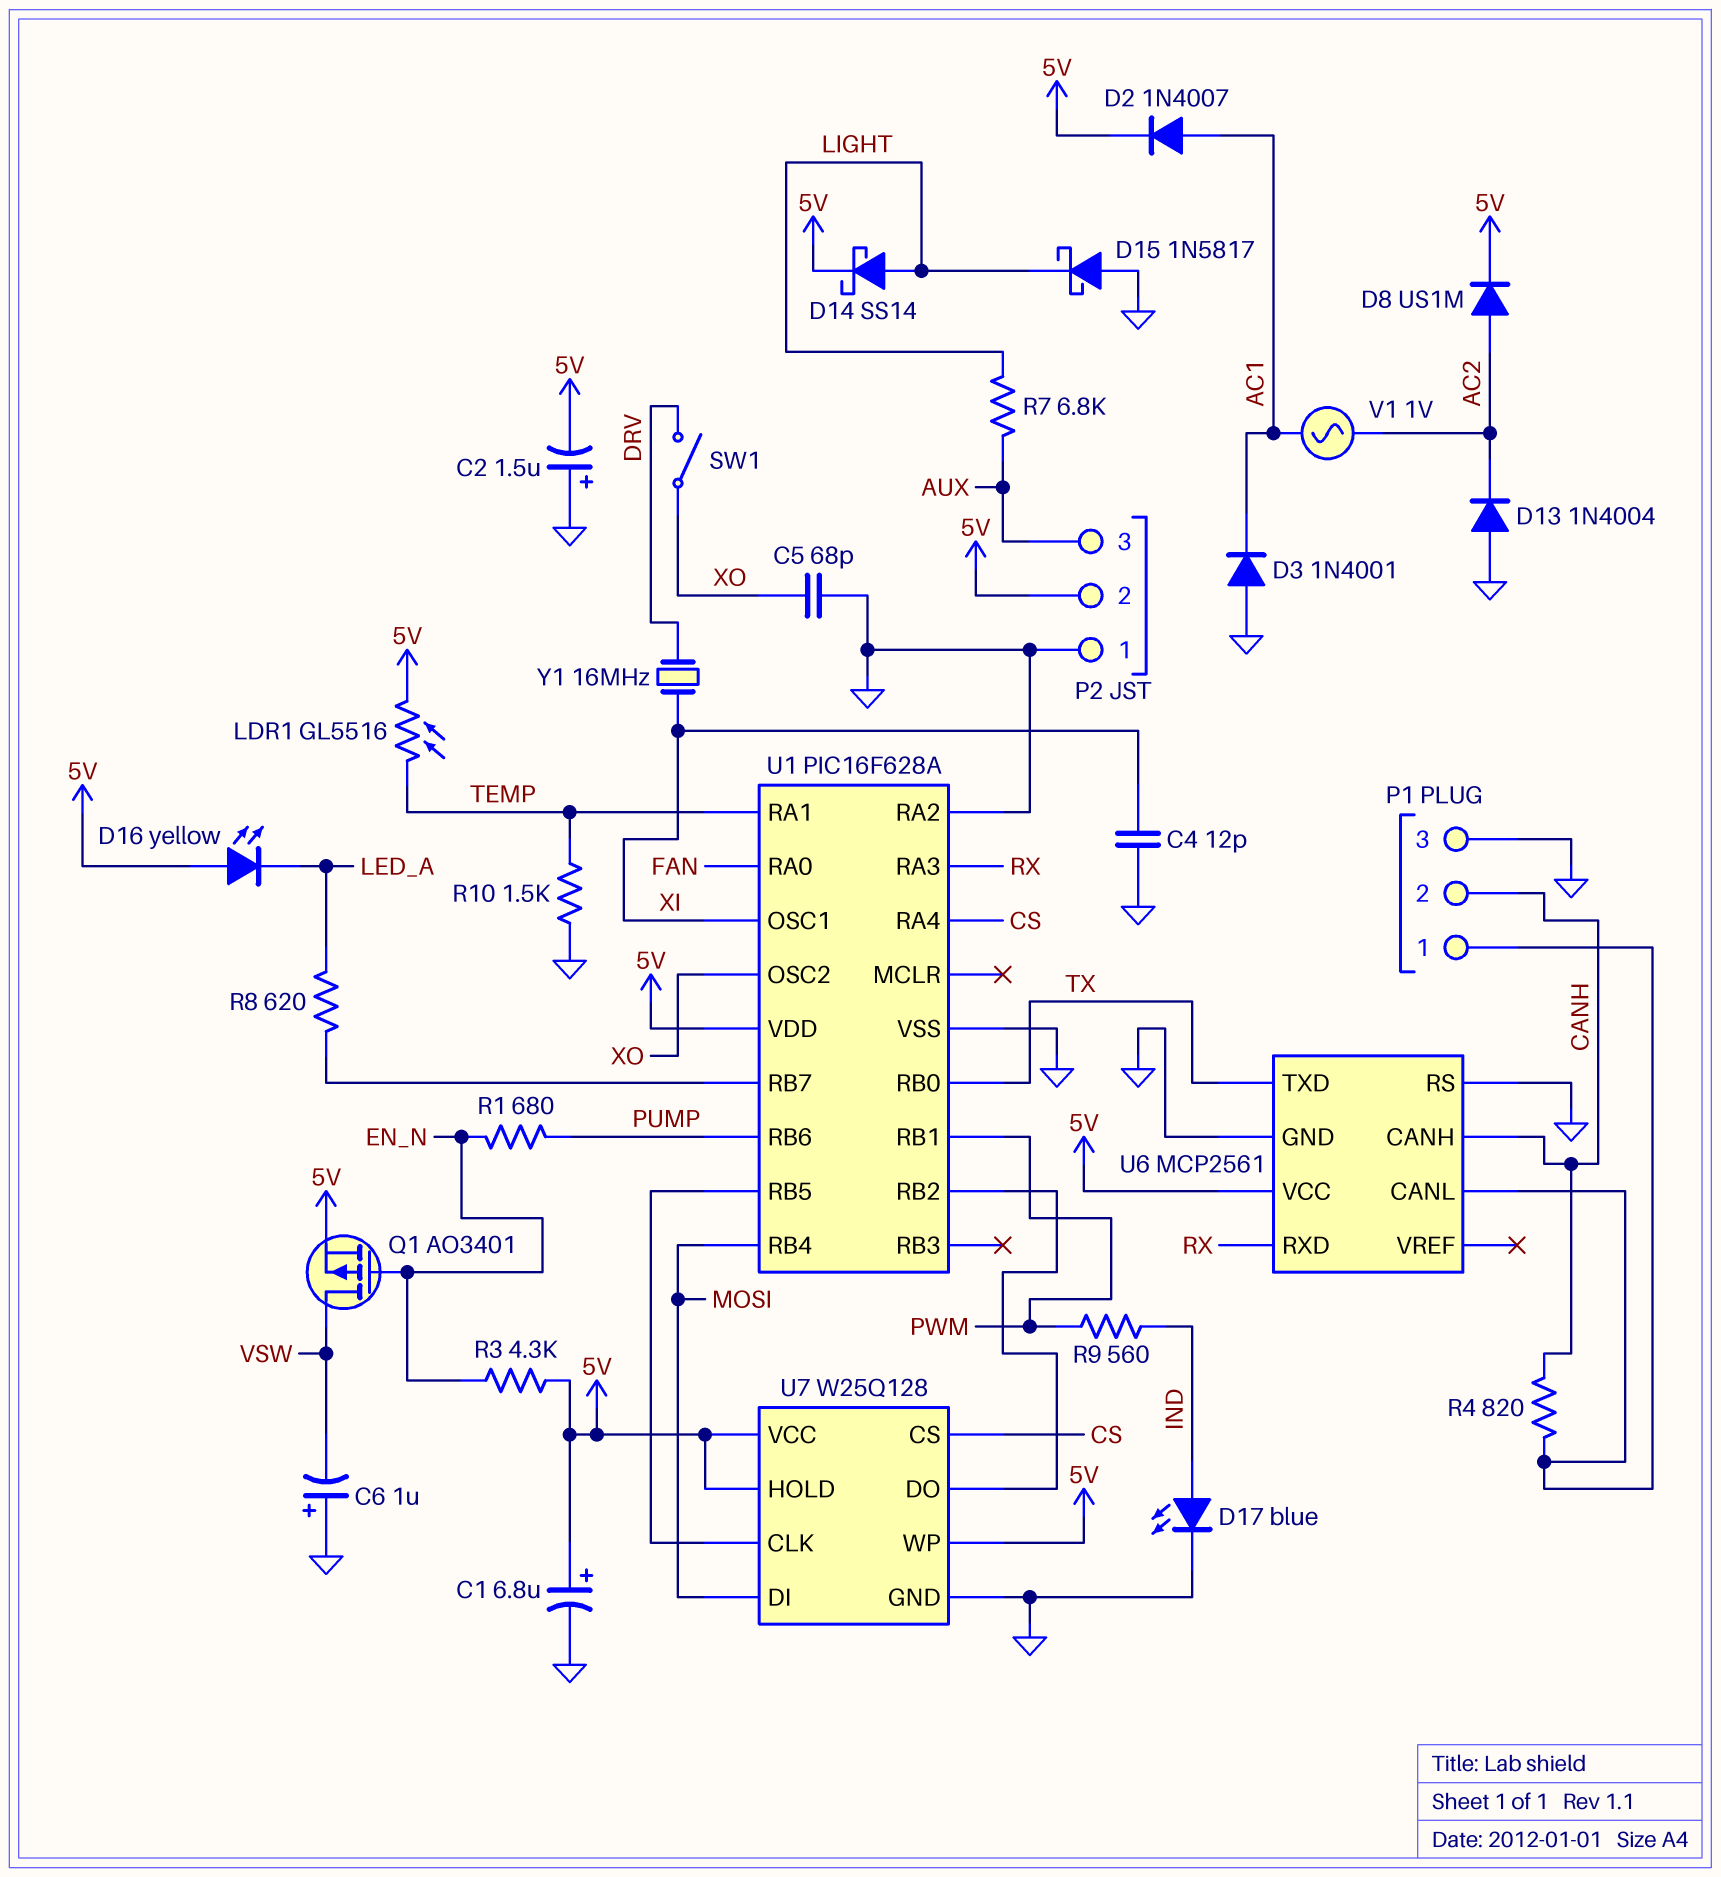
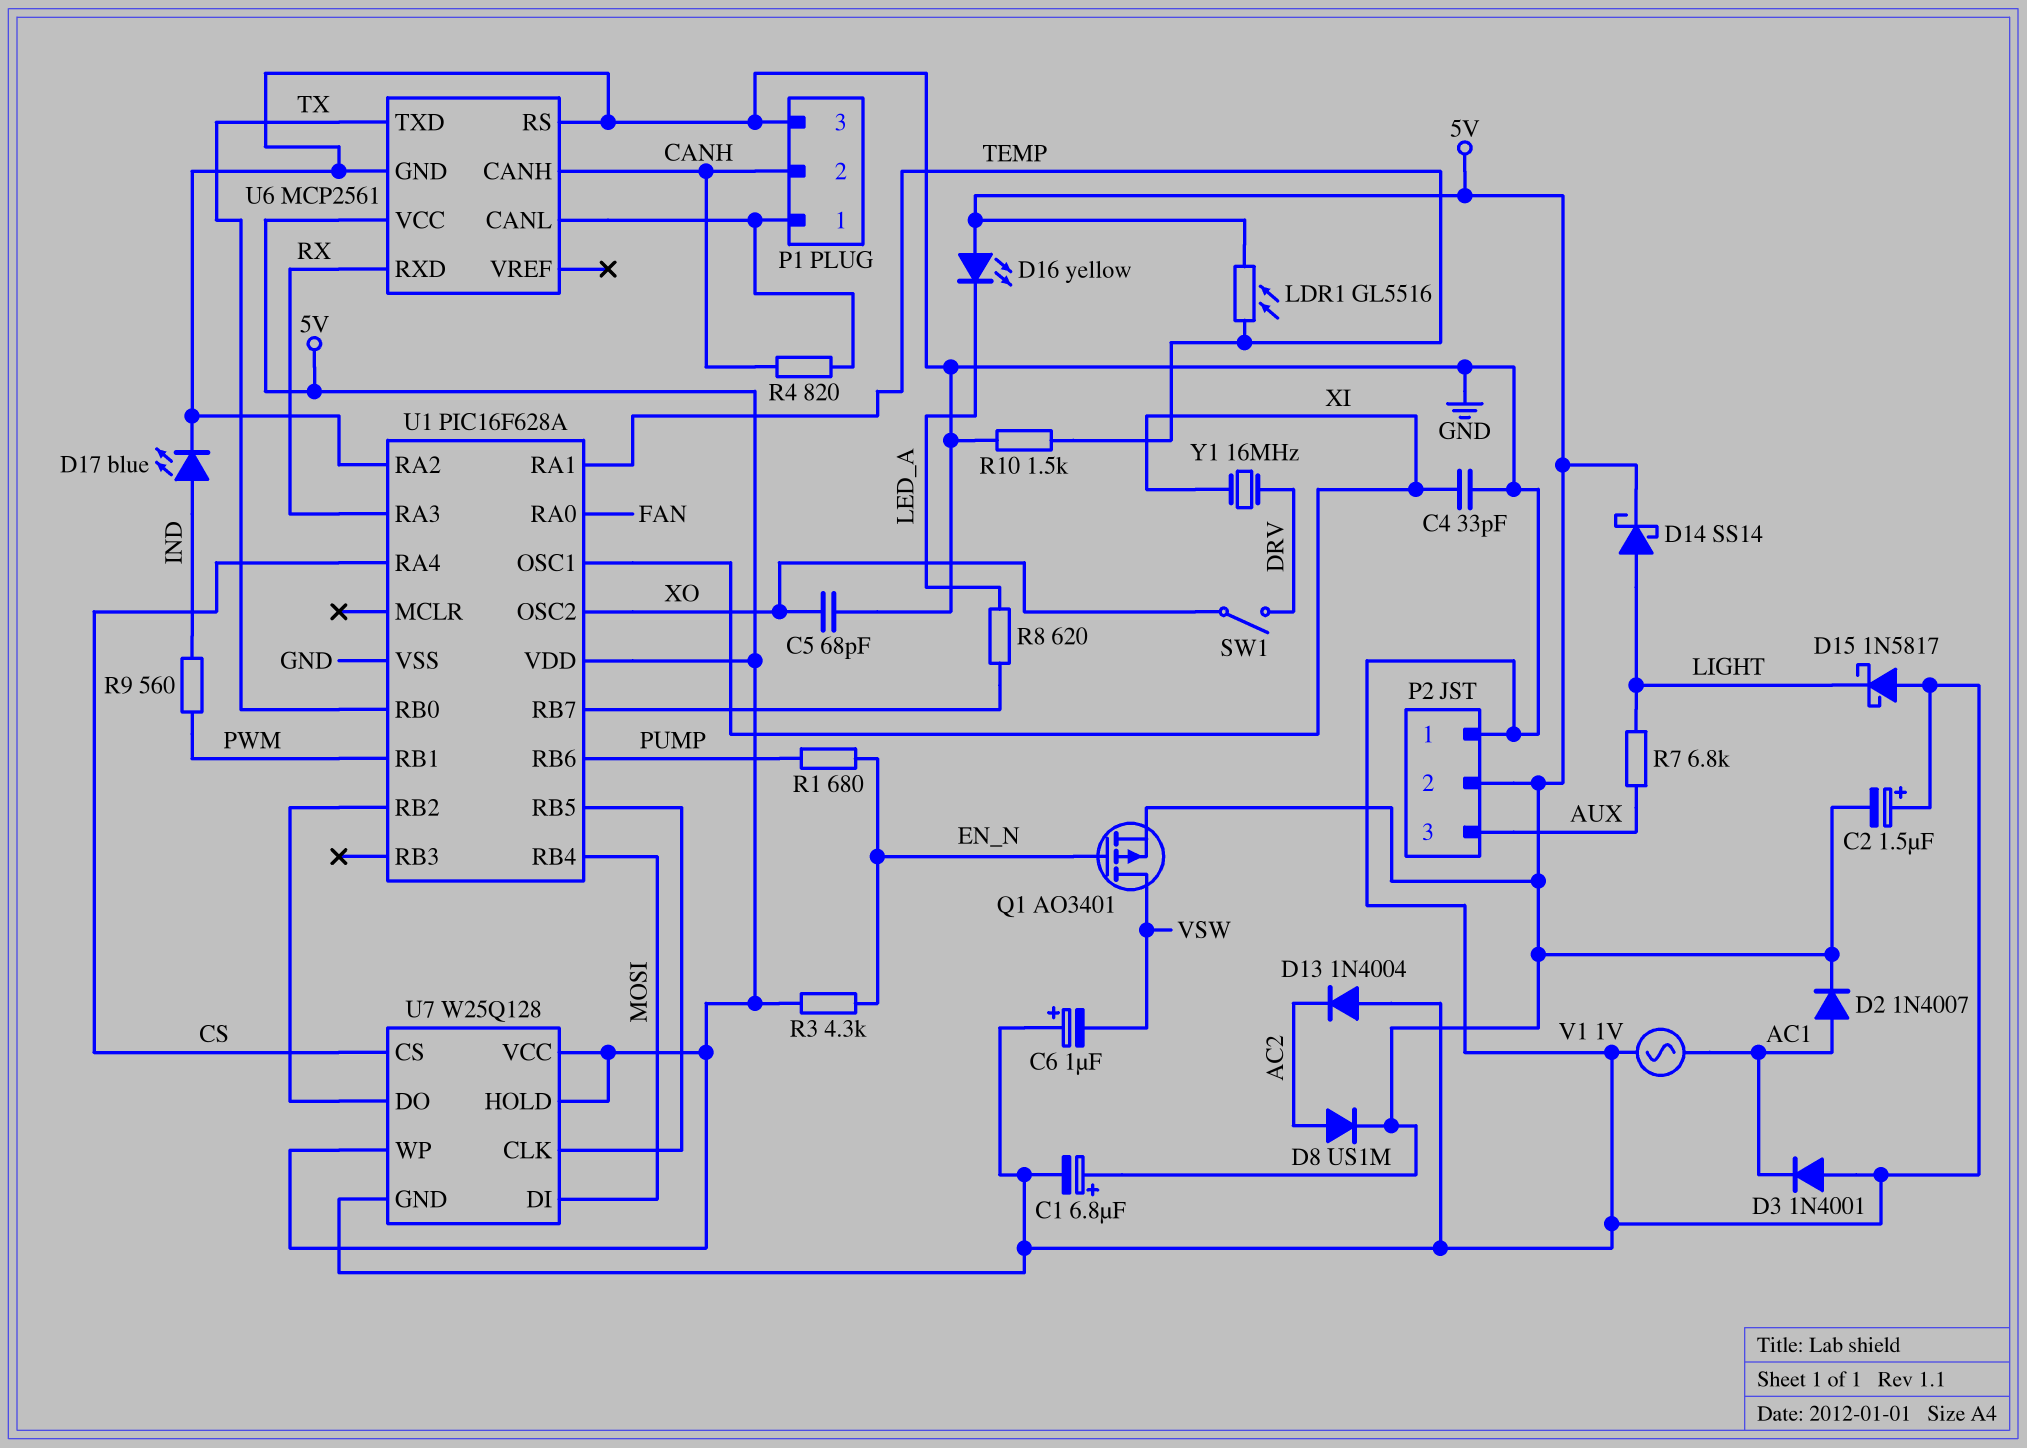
C4: 12pF (GND, XI) -> 33pF (GND, XI)
V1: AC 1V (AC1, AC2) -> AC 1V (AC1, GND)

